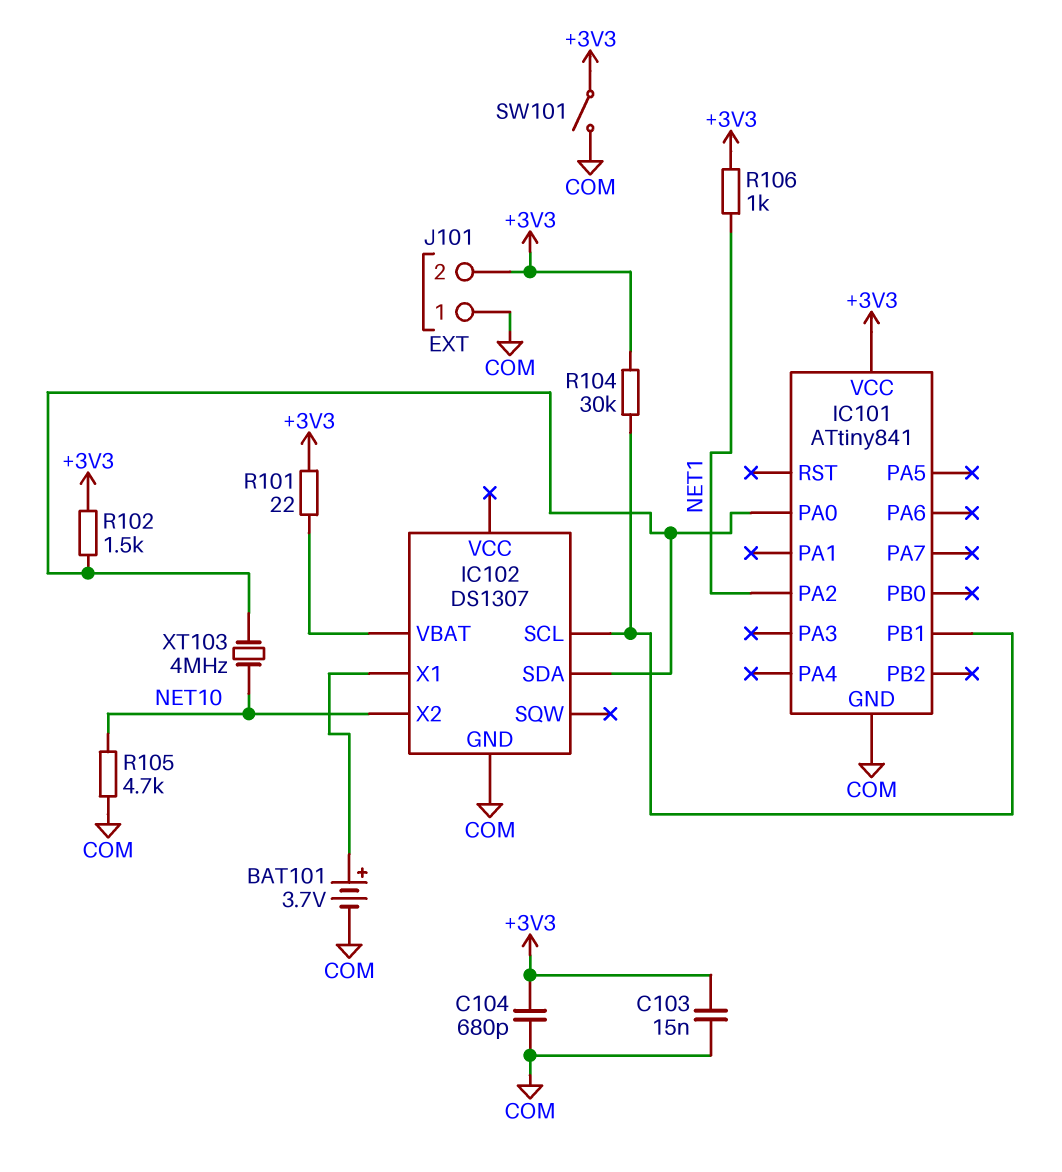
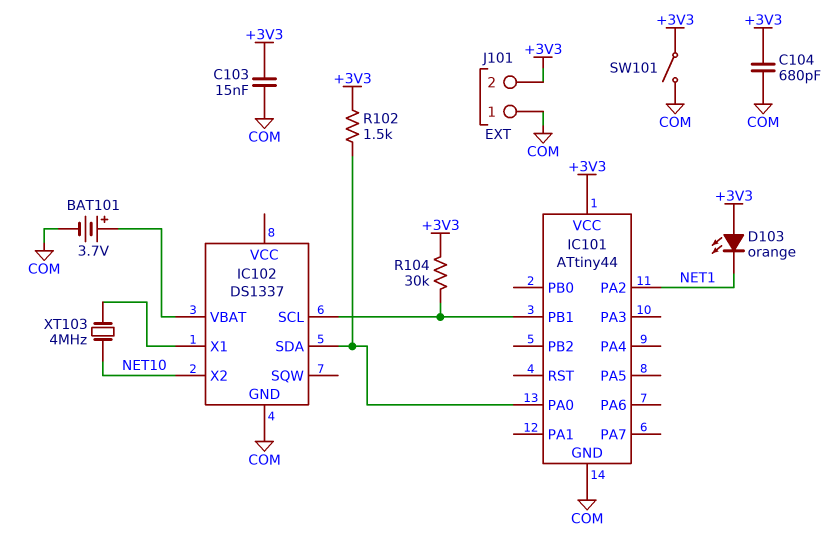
BAT101: 3.7V (plus IC102/X1, minus COM) -> 3.7V (plus IC102/VBAT, minus COM)
D103: none -> LED orange (A +3V3, K NET1)
IC101: ATtiny841 -> ATtiny44
IC102: DS1307 -> DS1337
R101: 22 (+3V3, IC102/VBAT) -> none
R105: 4.7k (COM, NET10) -> none
R106: 1k (+3V3, NET1) -> none
XT103: 4MHz (IC101/PA0, NET10) -> 4MHz (IC102/X1, NET10)

